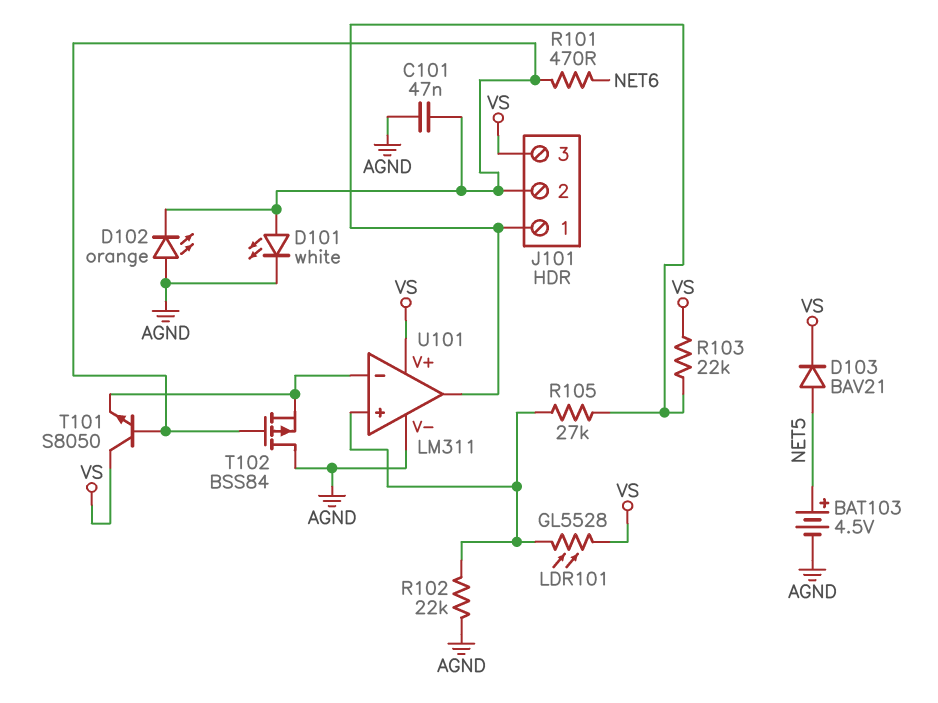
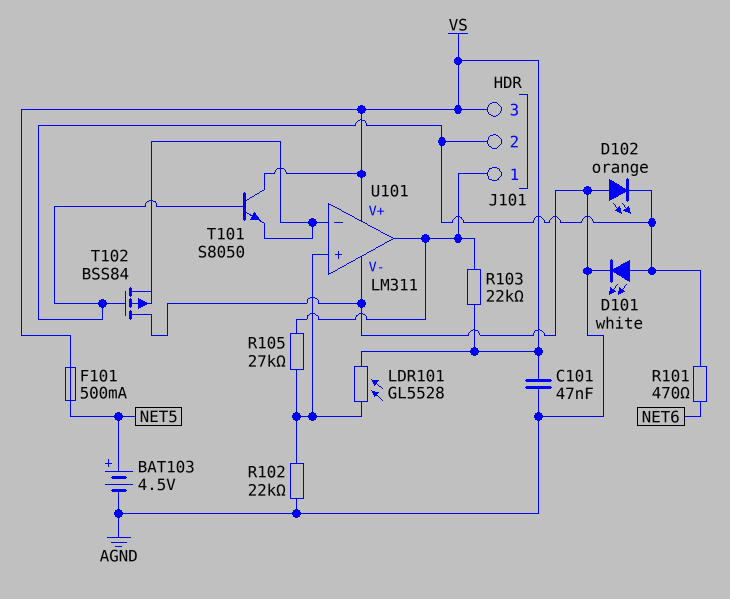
C101: 47nF (AGND, J101/2) -> 47nF (AGND, VS)
D103: diode BAV21 (A NET5, K VS) -> none
F101: none -> 500mA (NET5, VS)

